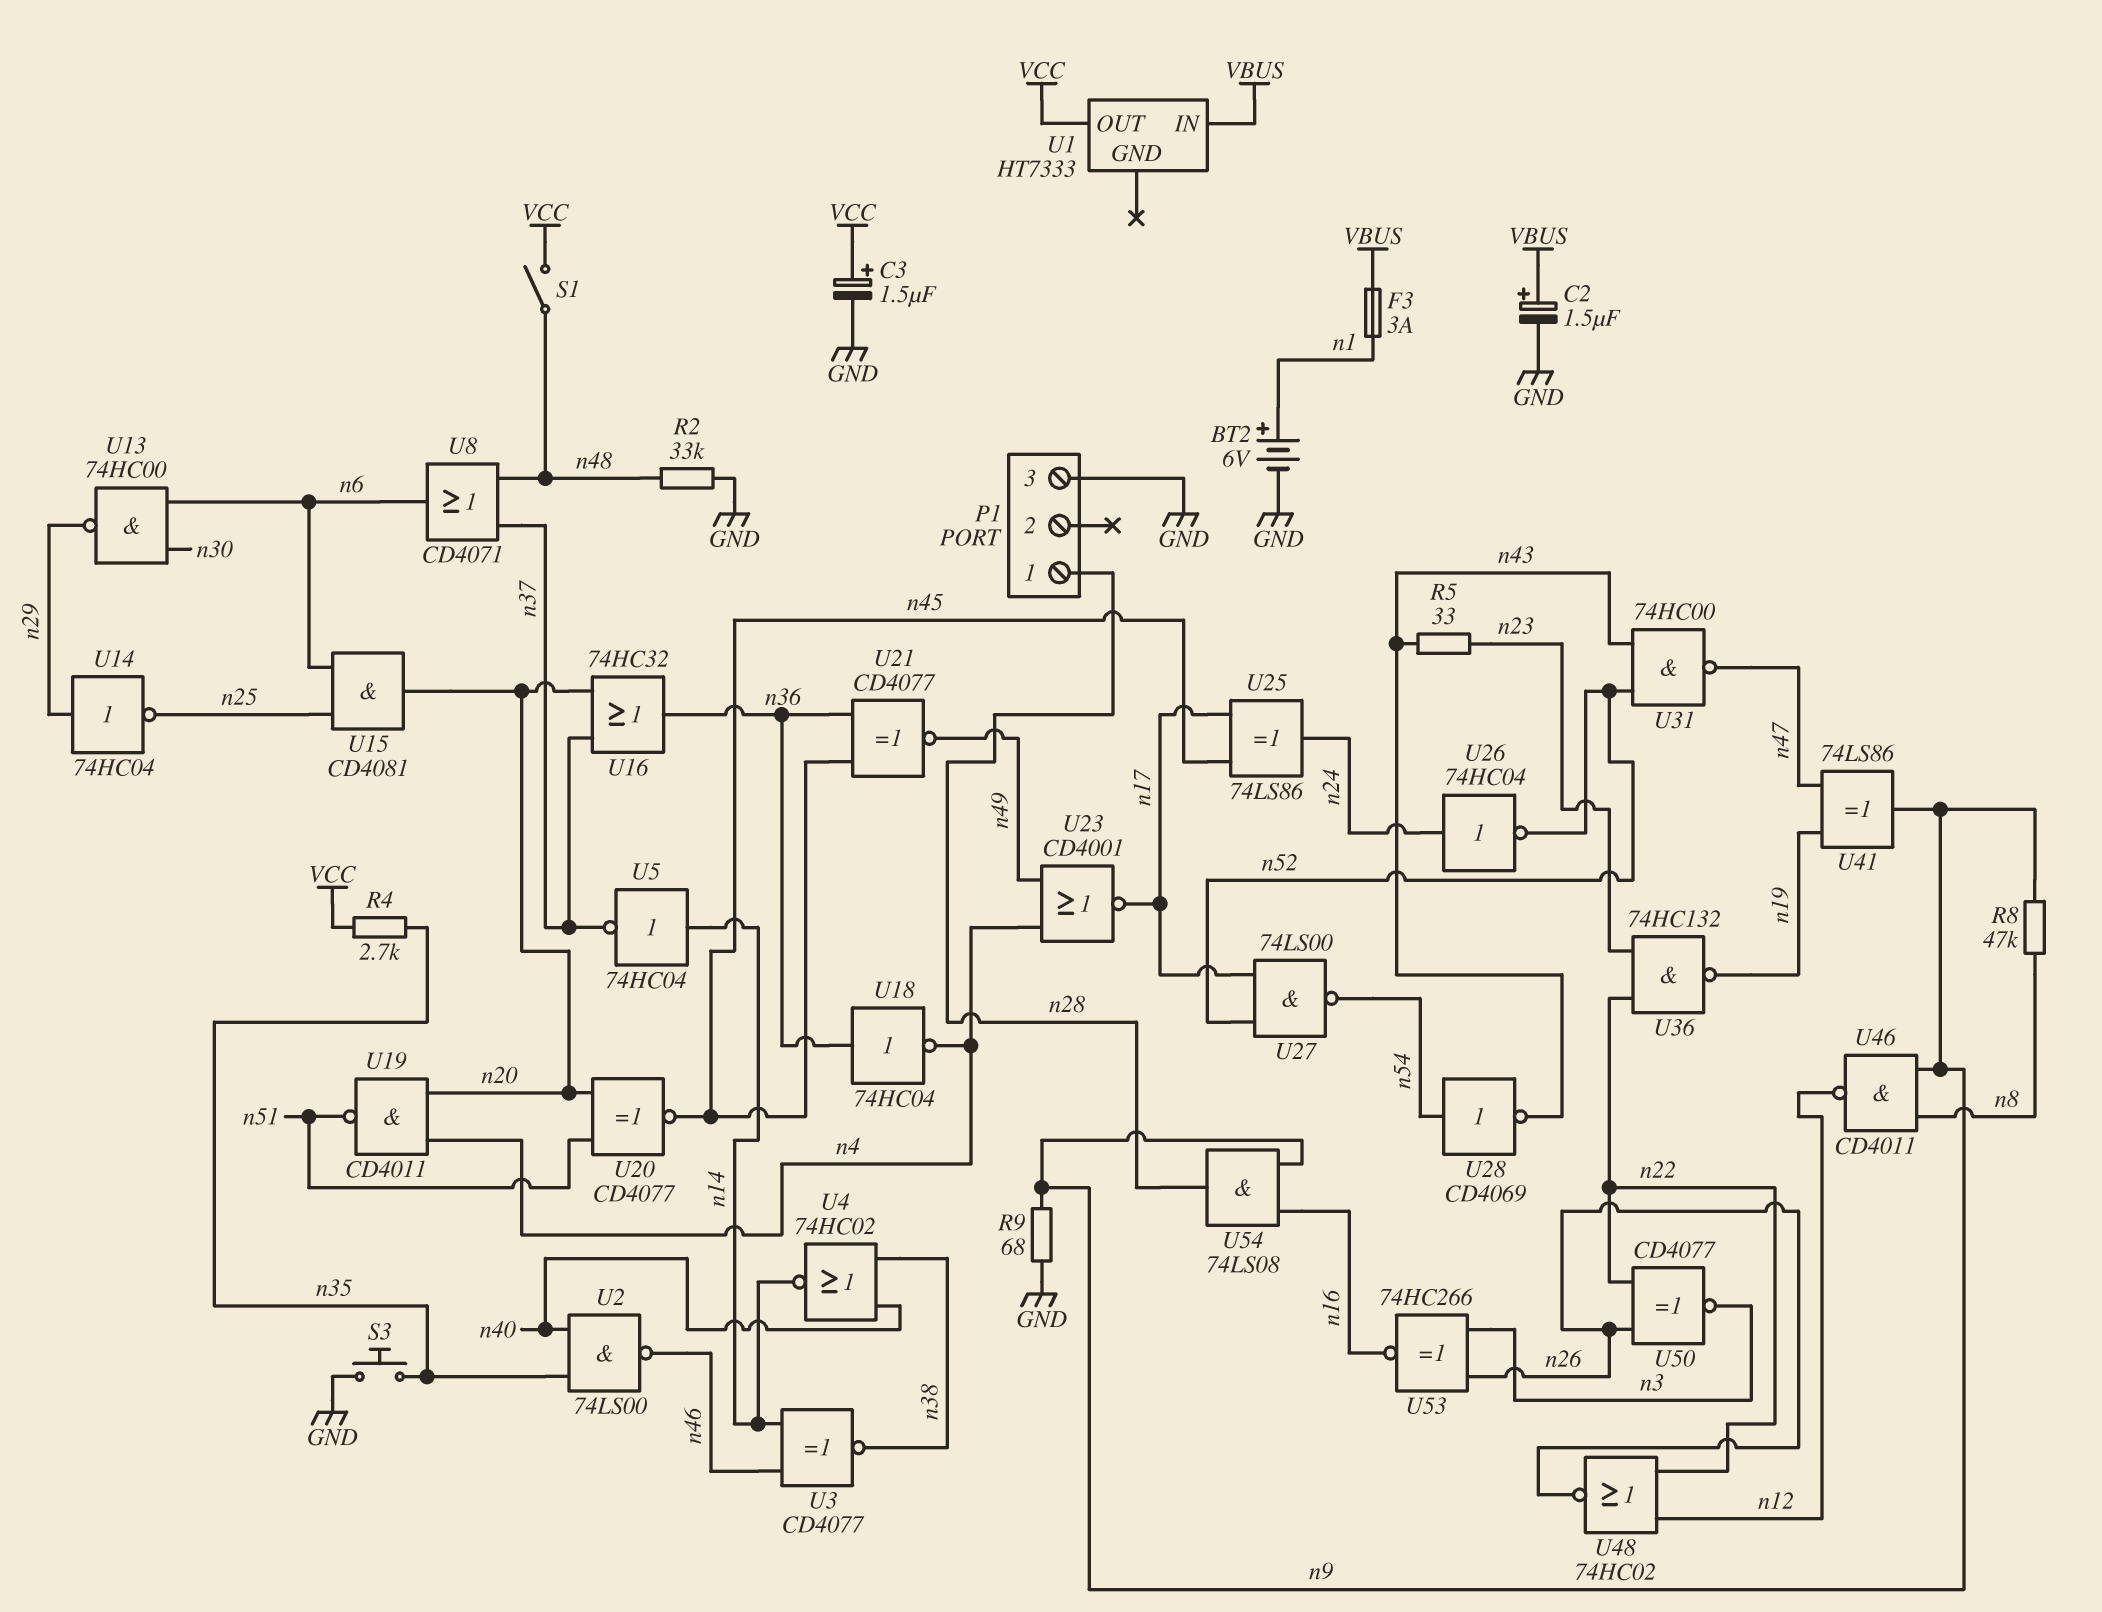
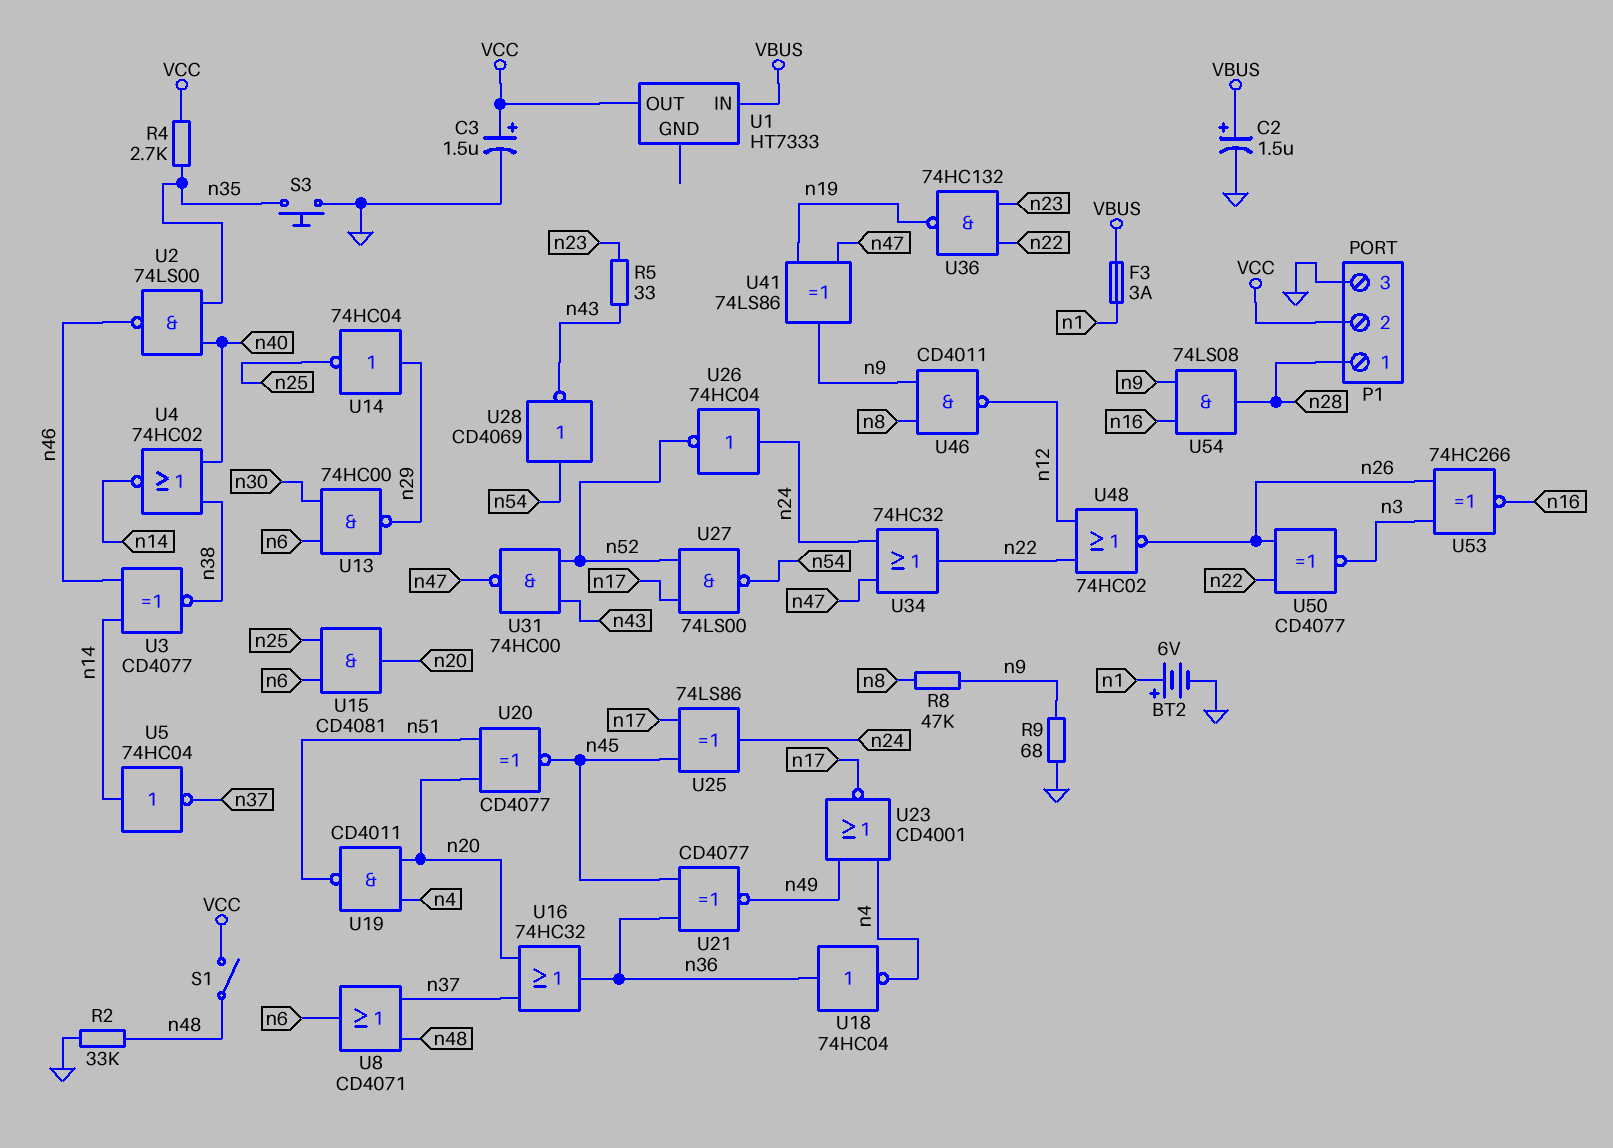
P1 pin 2: none -> VCC
U34: none -> OR 74HC32 (in n24, in n47, out n22)

